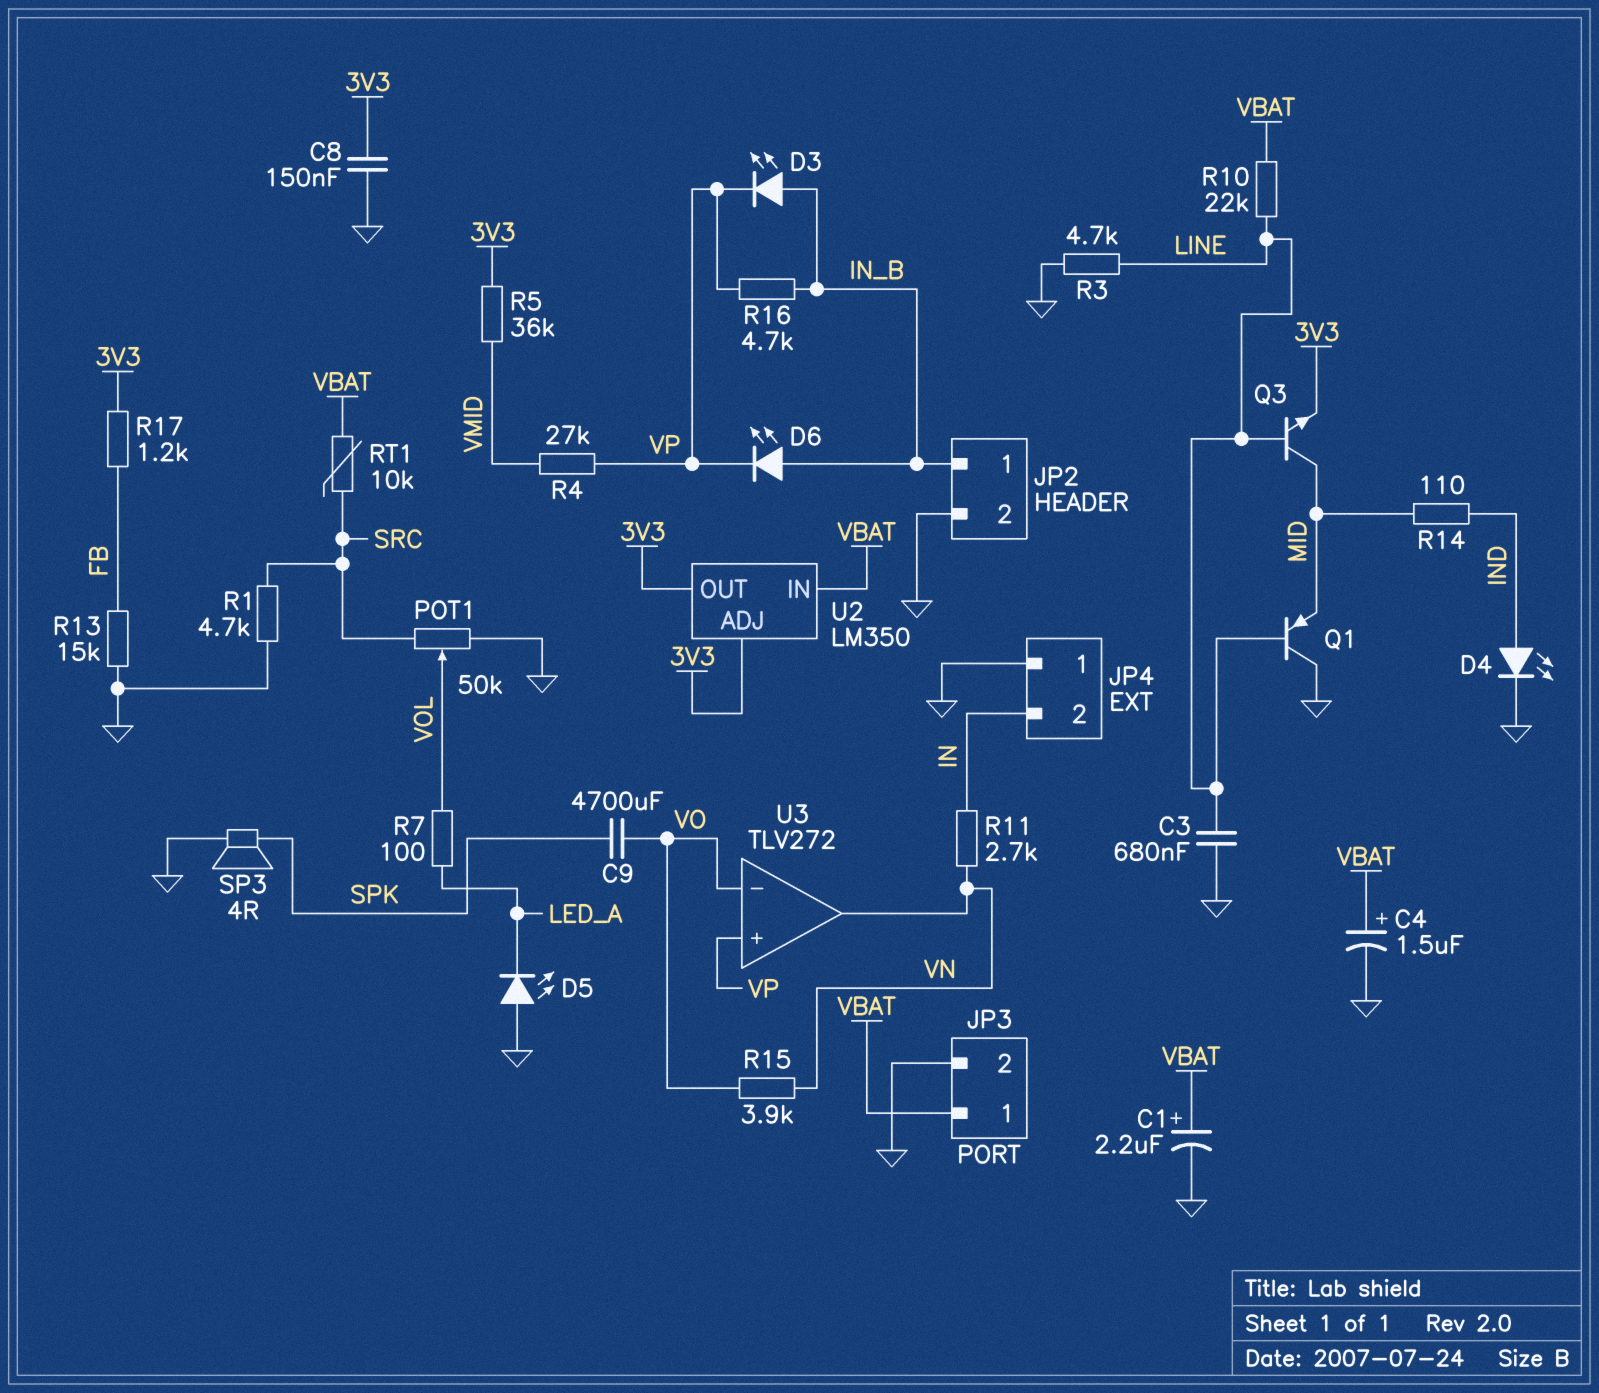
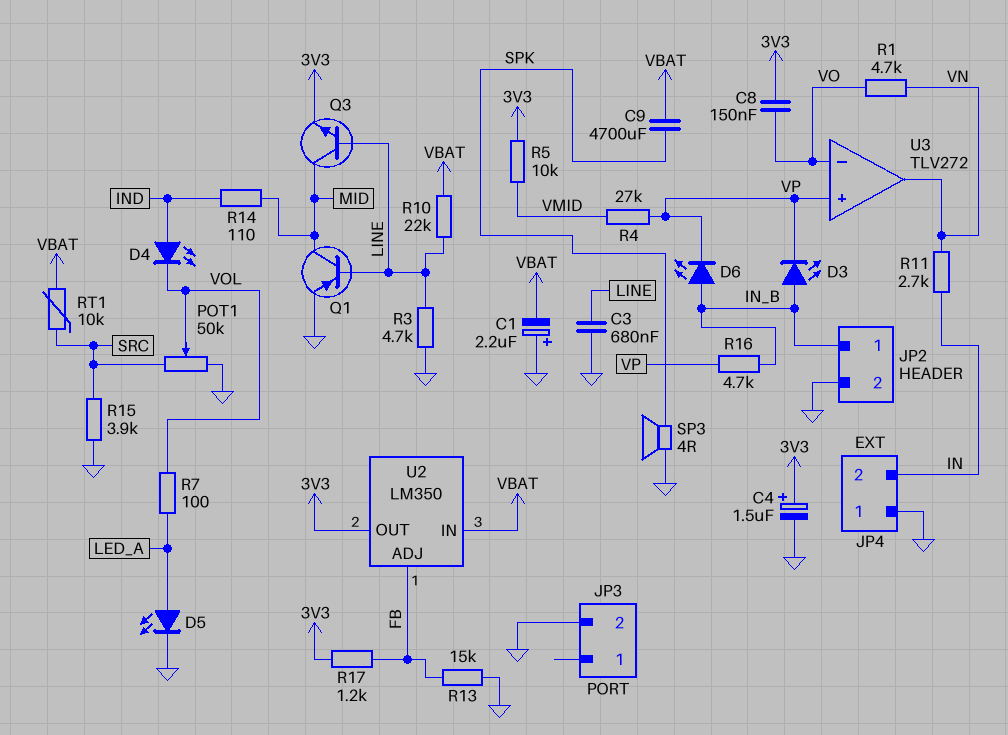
C1: 2.2uF (plus VBAT, minus GND) -> 2.2uF (plus GND, minus VBAT)
C4: 1.5uF (plus VBAT, minus GND) -> 1.5uF (plus 3V3, minus GND)
C8: 150nF (3V3, GND) -> 150nF (3V3, VO)
C9: 4700uF (SPK, VO) -> 4700uF (SPK, VBAT)
D4: LED (A IND, K GND) -> LED (A IND, K VOL)
D5: LED (A GND, K LED_A) -> LED (A LED_A, K GND)
JP3 pin 1: VBAT -> none
Q1: PNP (B LINE, C GND, E MID) -> PNP (B LINE, C MID, E GND)
R1: 4.7k (GND, SRC) -> 4.7k (VN, VO)
R5: 36k (3V3, VMID) -> 10k (3V3, VMID)
R15: 3.9k (VN, VO) -> 3.9k (GND, SRC)
U2 pin ADJ: 3V3 -> FB

